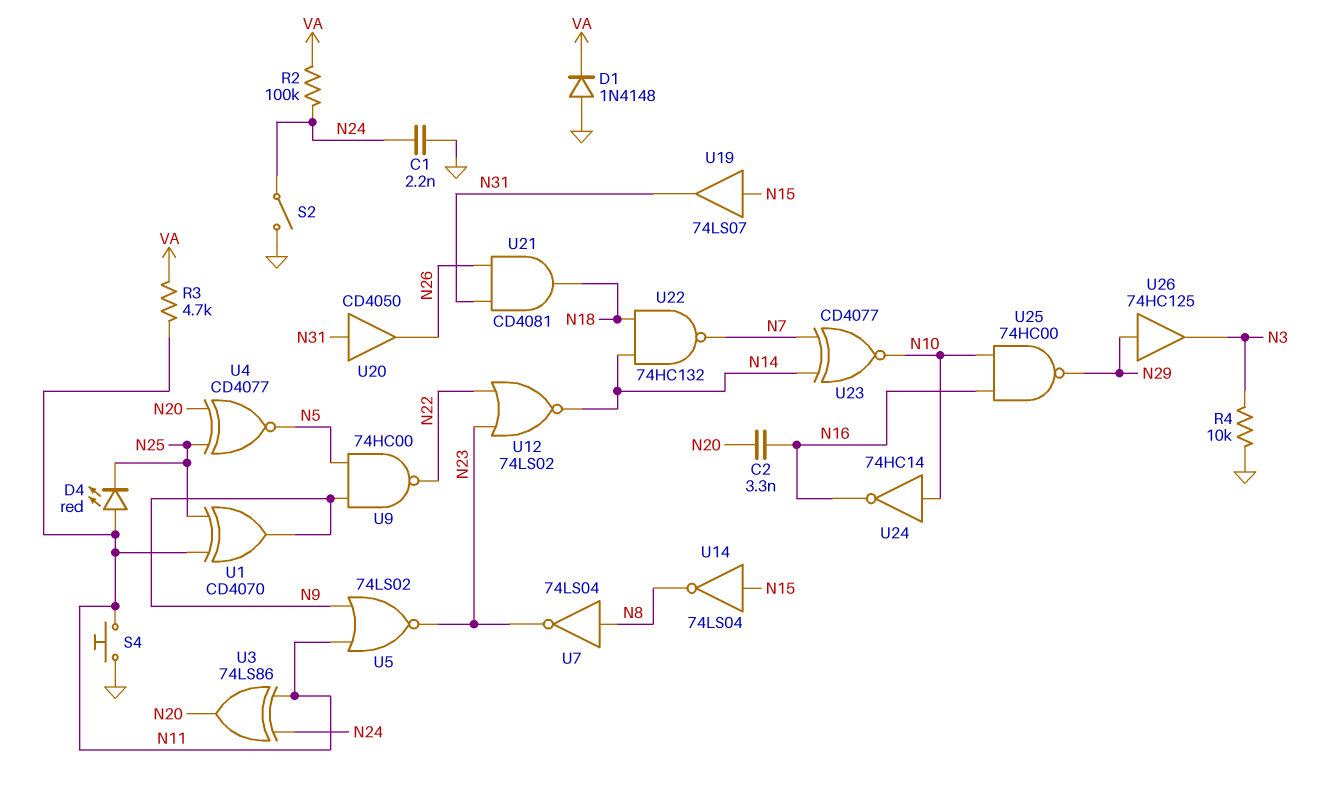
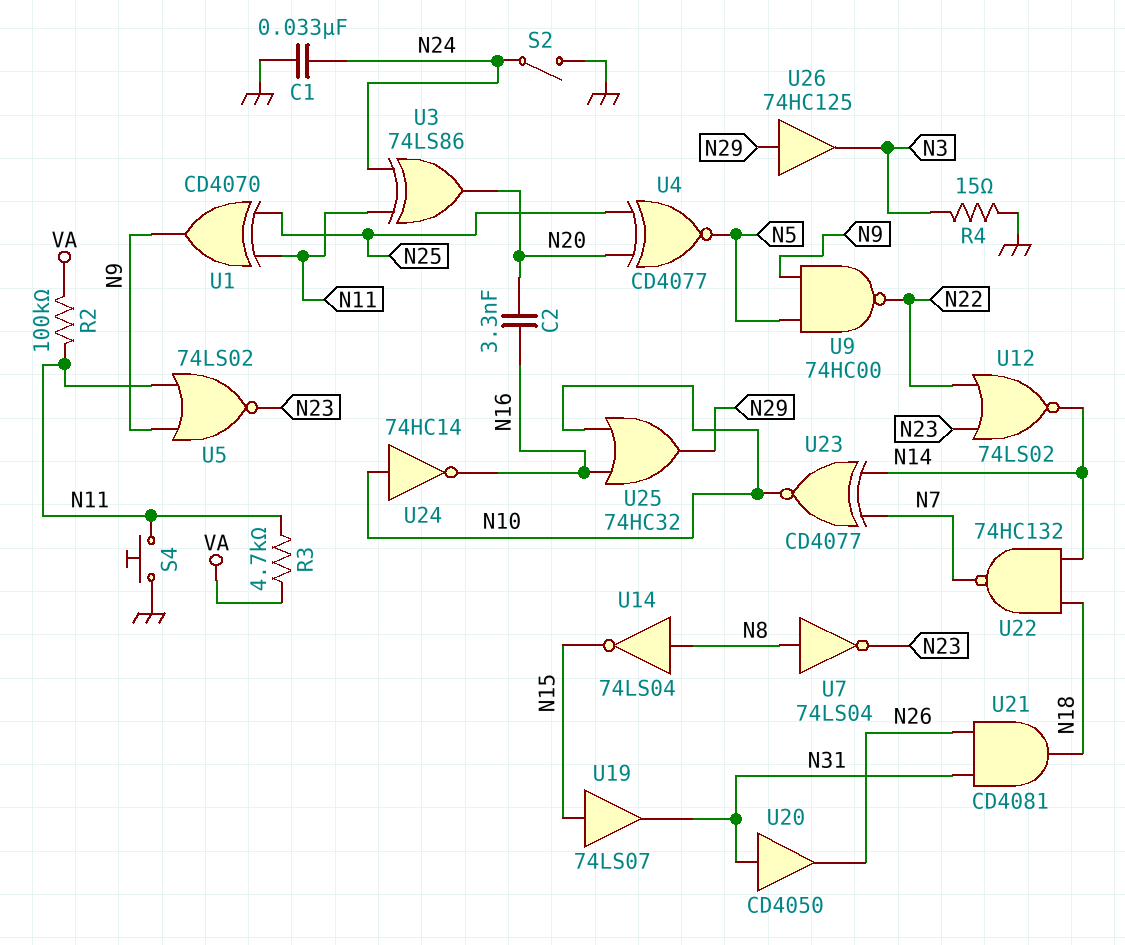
C1: 2.2nF (GND, N24) -> 33nF (GND, N24)
D1: diode 1N4148 (A GND, K VA) -> none
D4: LED red (A N11, K N25) -> none
R2: 100k (N24, VA) -> 100k (N11, VA)
R4: 10k (GND, N3) -> 15 (GND, N3)
U14: NOT 74LS04 (in N15, out N8) -> NOT 74LS04 (in N8, out N15)
U25: NAND 74HC00 (in N10, in N16, out N29) -> OR 74HC32 (in N10, in N16, out N29)

